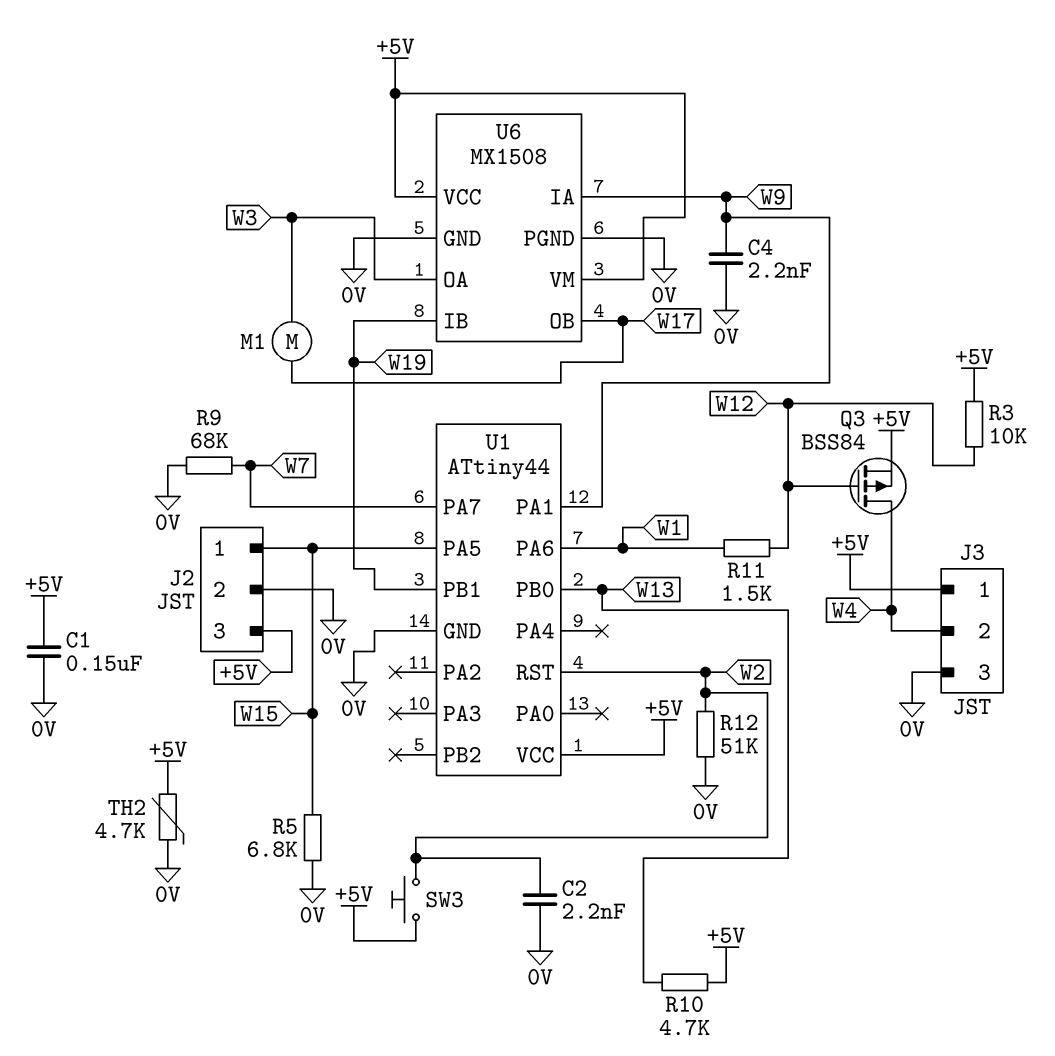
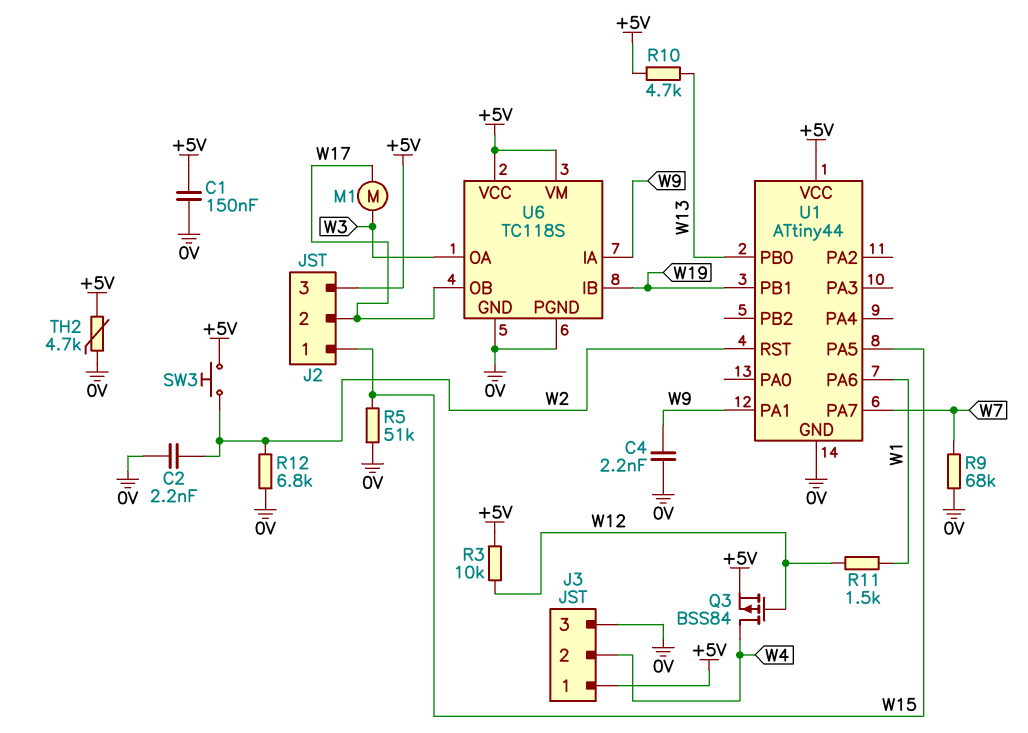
J2 pin 2: 0V -> W17
R5: 6.8k (0V, W15) -> 51k (0V, W15)
R12: 51k (0V, W2) -> 6.8k (0V, W2)
U6: MX1508 -> TC118S

